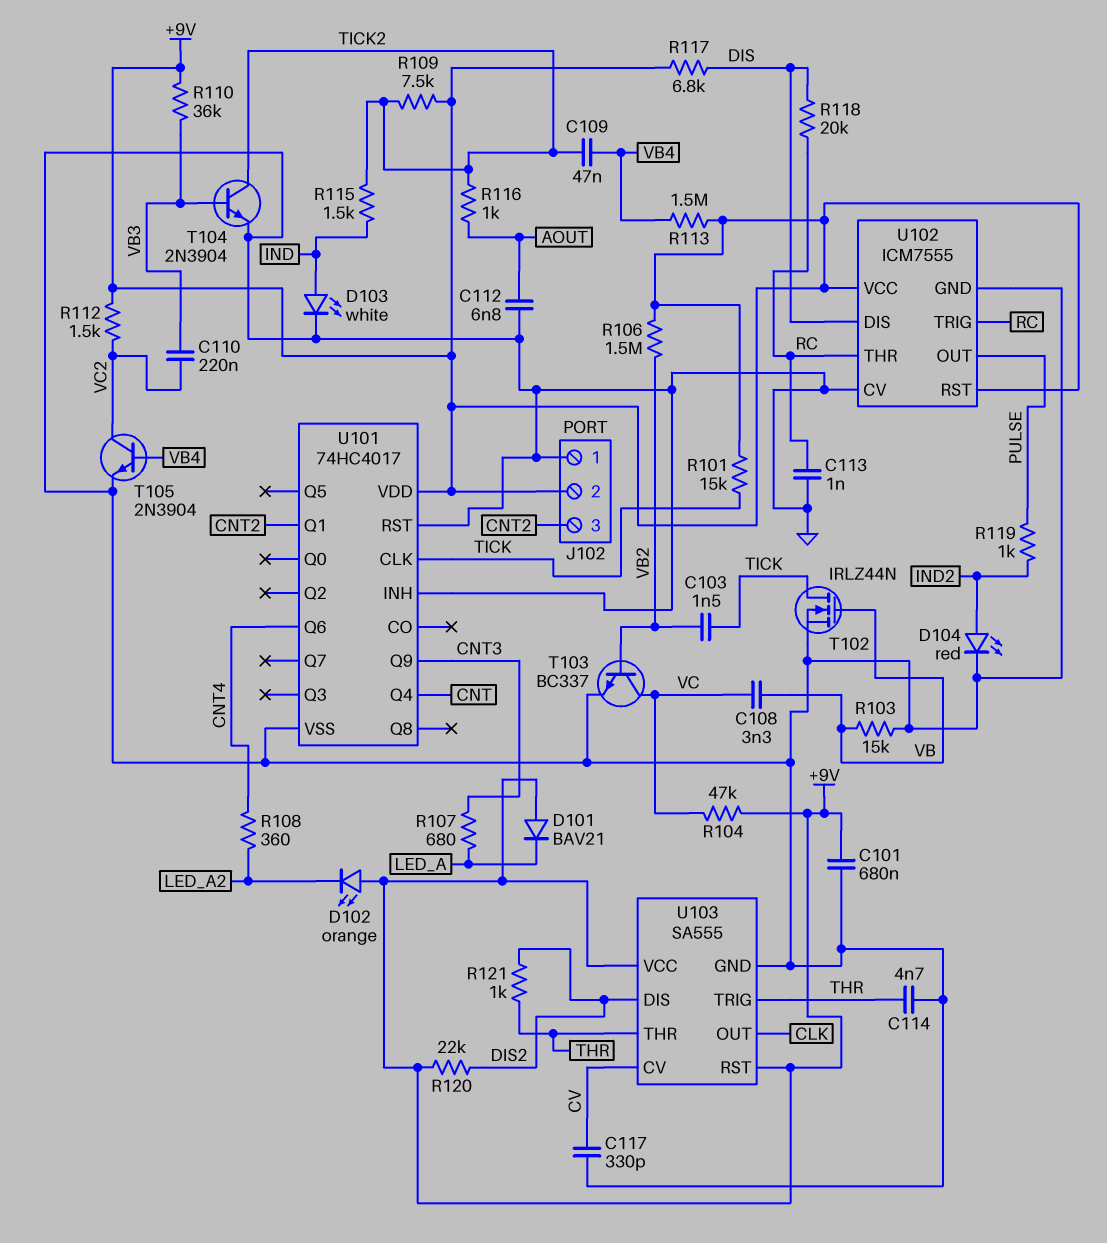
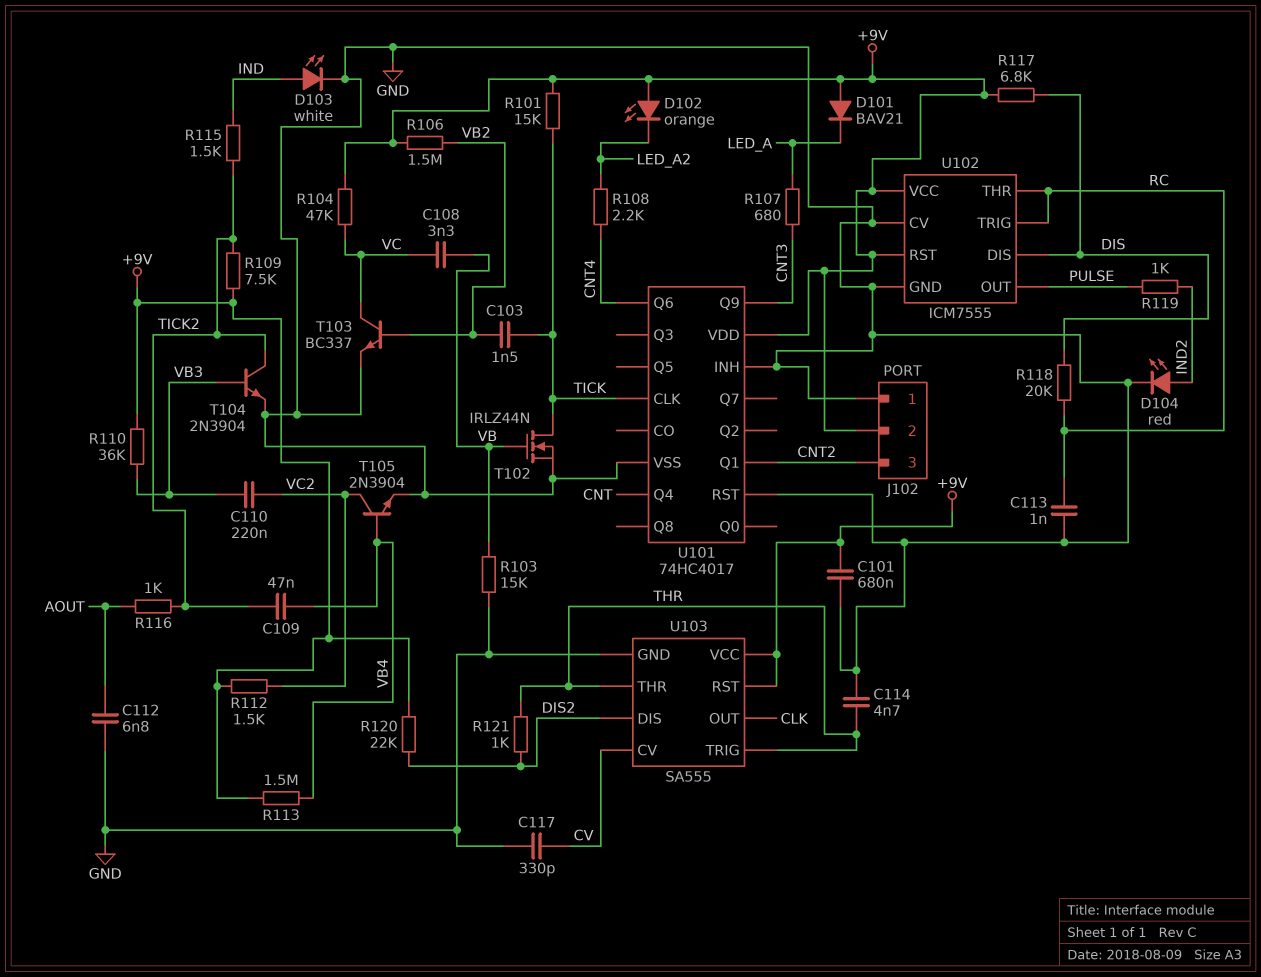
R108: 360 (CNT4, LED_A2) -> 2.2k (CNT4, LED_A2)

